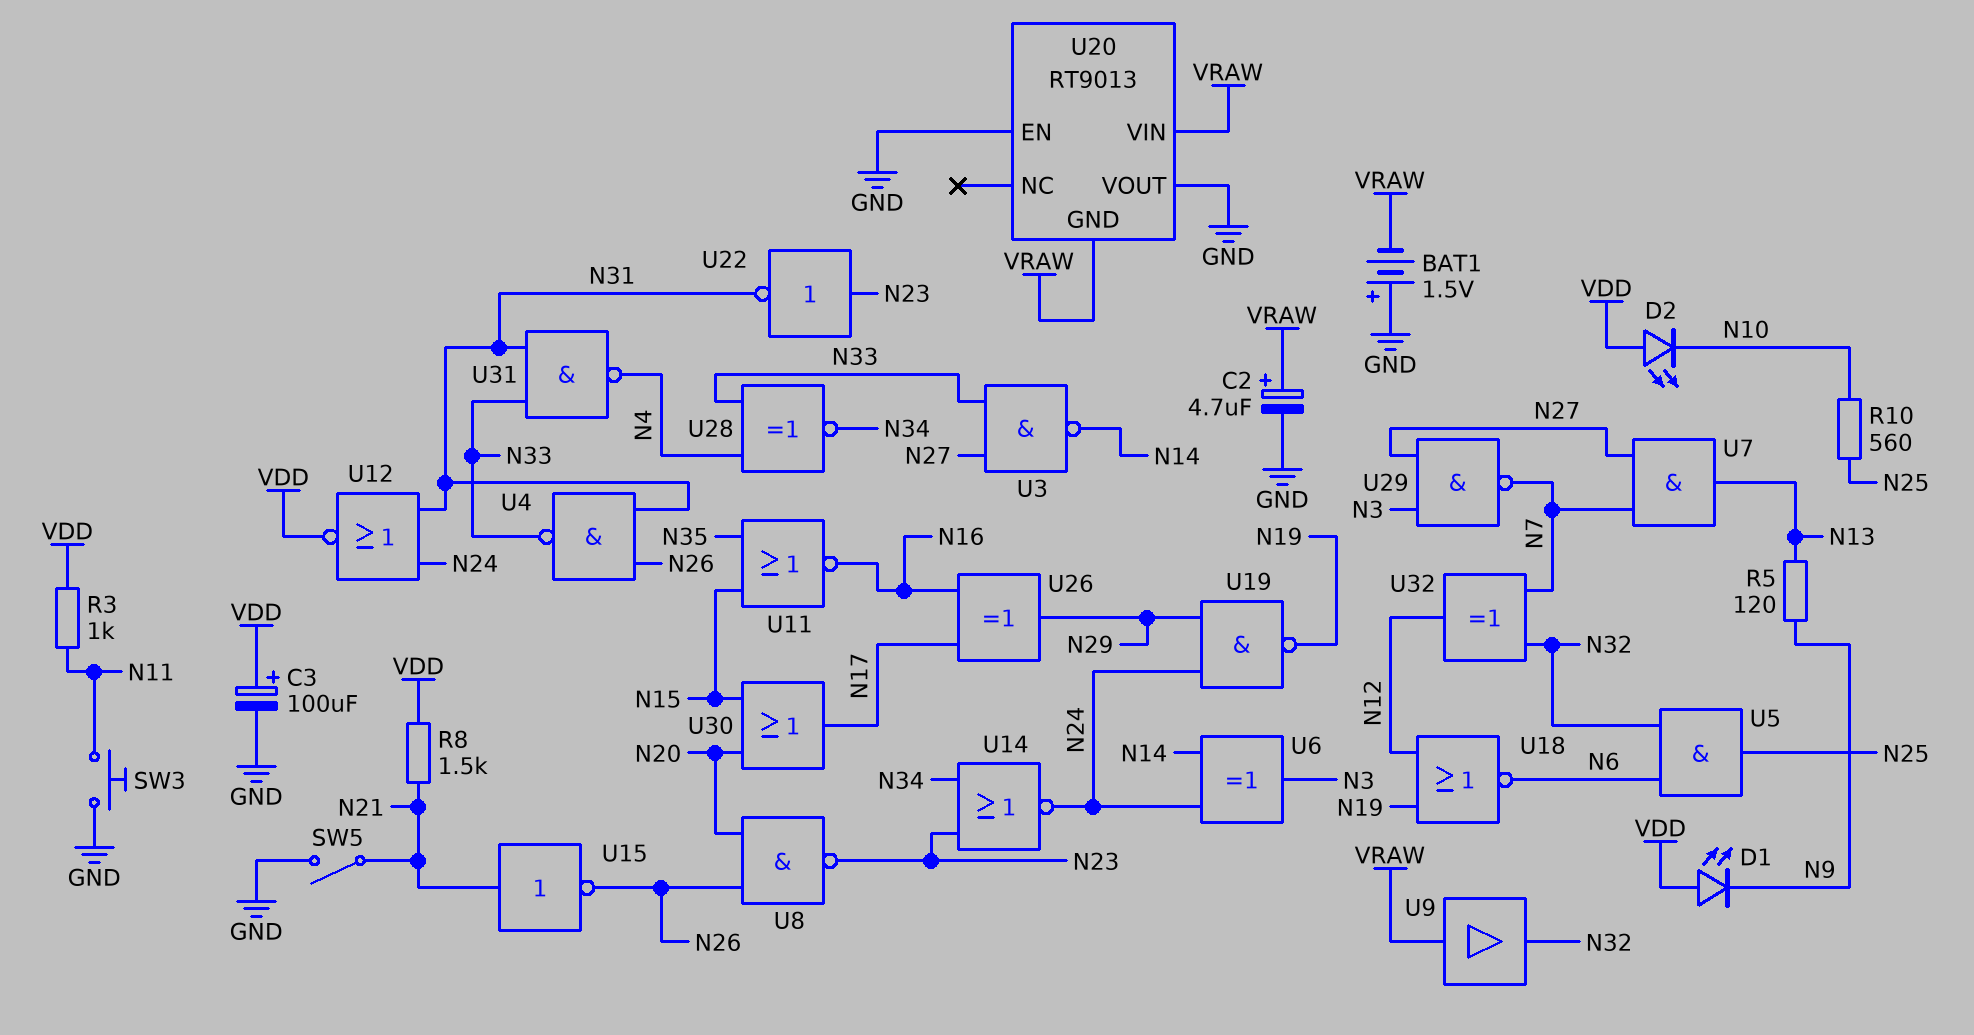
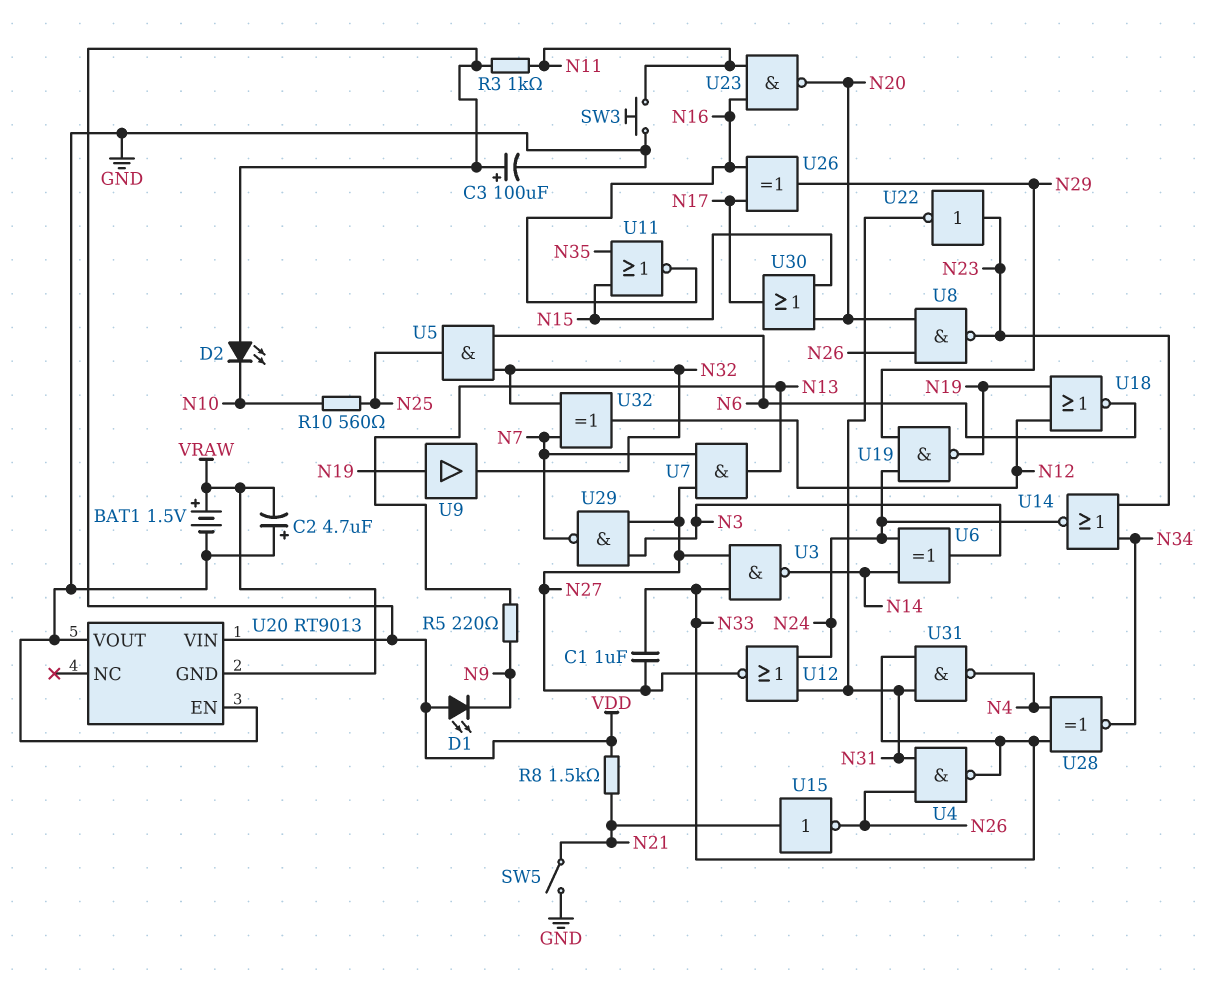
BAT1: 1.5V (plus GND, minus VRAW) -> 1.5V (plus VRAW, minus GND)
C1: none -> 1uF (N27, N33)
C2: 4.7uF (plus VRAW, minus GND) -> 4.7uF (plus GND, minus VRAW)
R5: 120 (N9, N13) -> 220 (N9, N13)
U9: buffer (in VRAW, out N32) -> buffer (in N19, out N32)
U12: NOR (in N24, in N31, out VDD) -> NOR (in N24, in N31, out N27)
U20 pin VIN: VRAW -> VDD
U23: none -> NAND (in N11, in N16, out N20)

